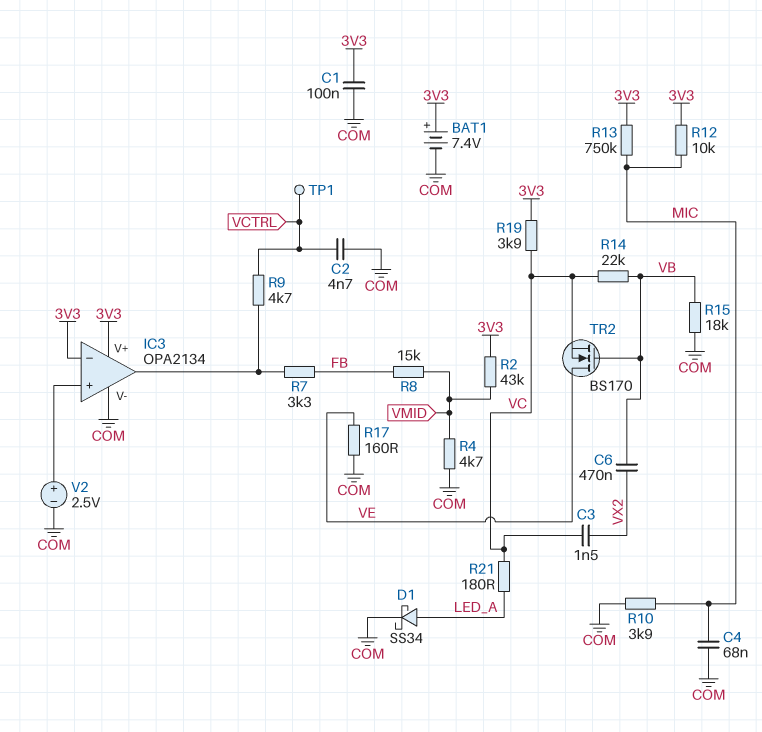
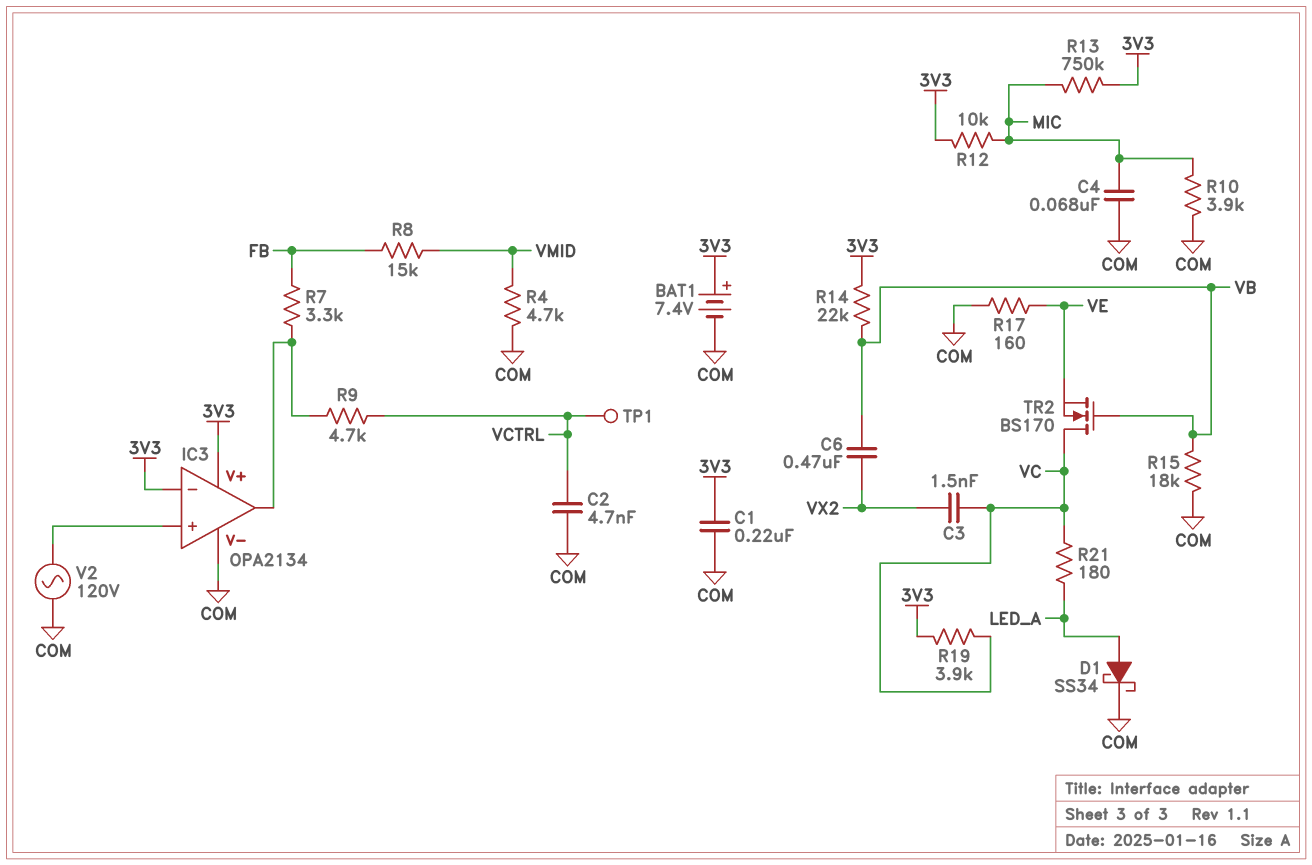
C1: 100nF (3V3, COM) -> 220nF (3V3, COM)
R2: 43k (3V3, VMID) -> none
R14: 22k (VB, VC) -> 22k (3V3, VB)
TR2: NMOS BS170 (G VB, D VE, S VC) -> NMOS BS170 (G VB, D VC, S VE)
V2: 2.5V (plus IC3/in+, minus COM) -> AC 120V (COM, IC3/in+)

